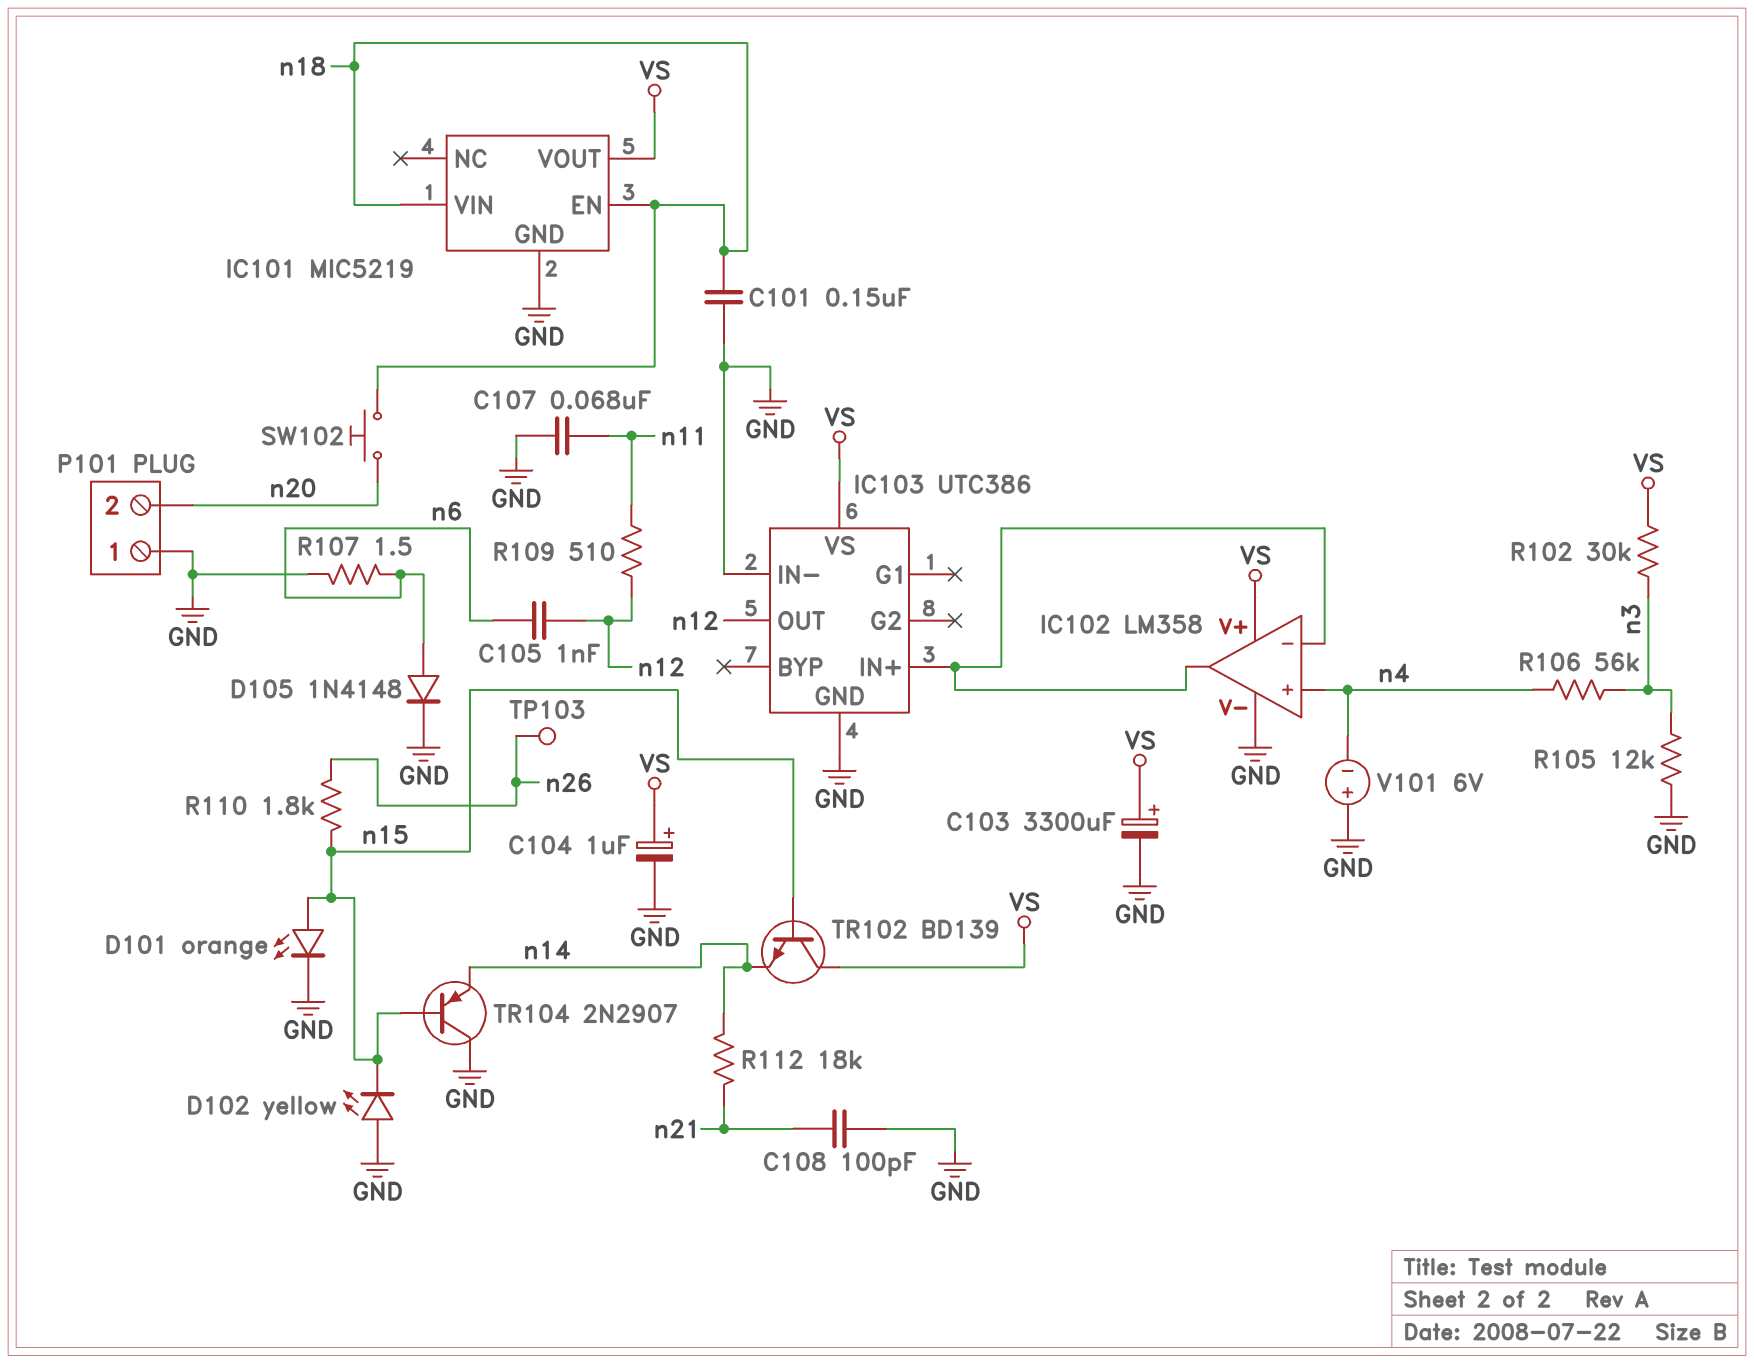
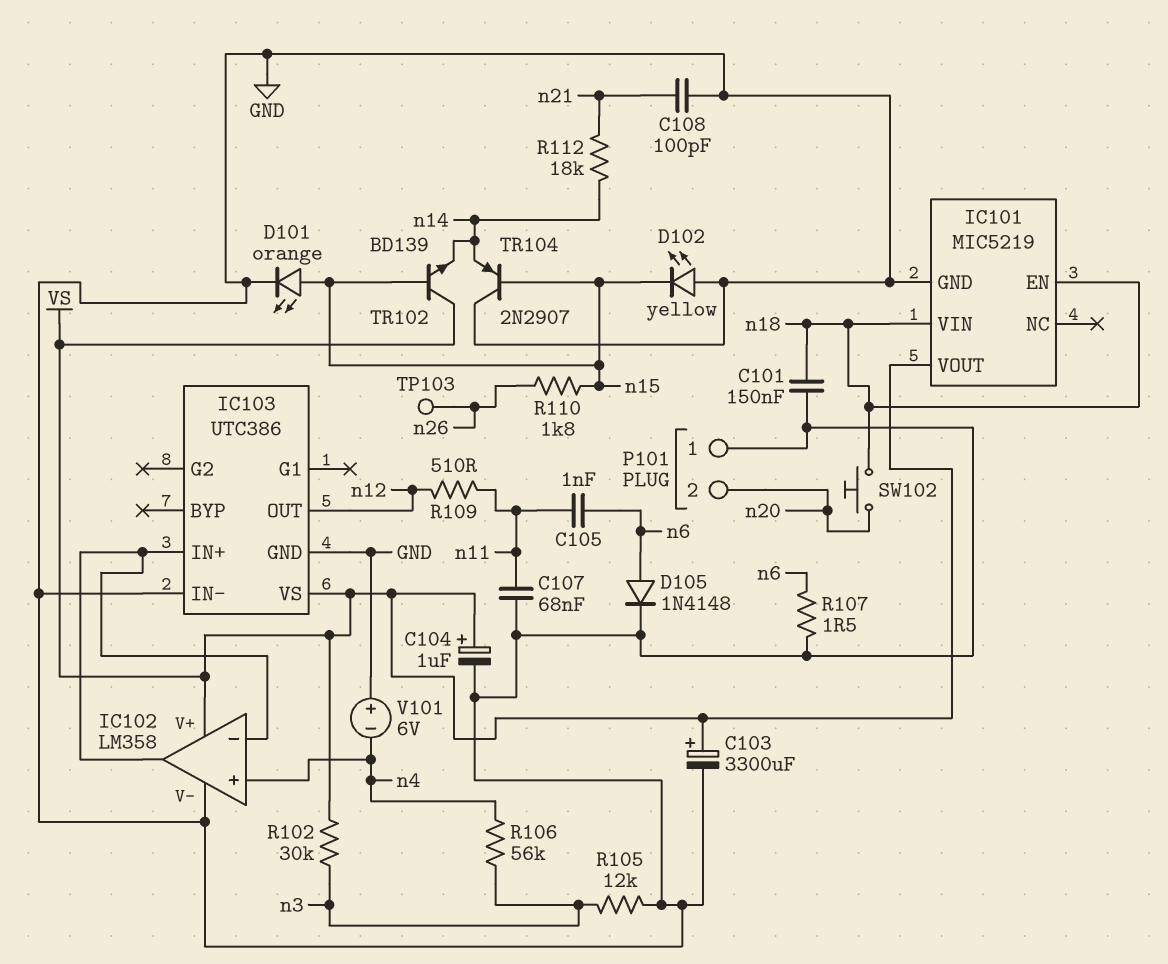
C105: 1nF (n6, n12) -> 1nF (n6, n11)

